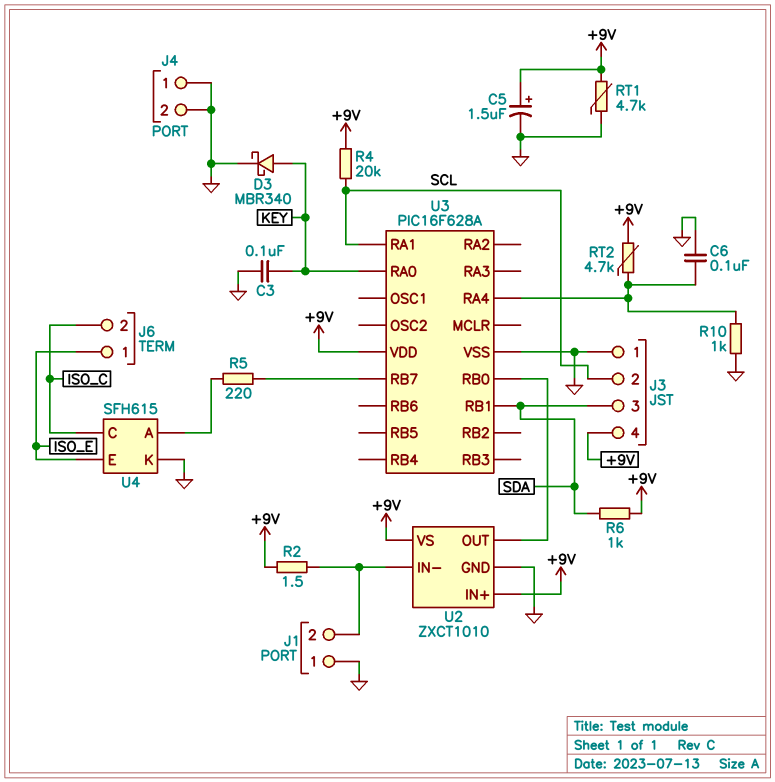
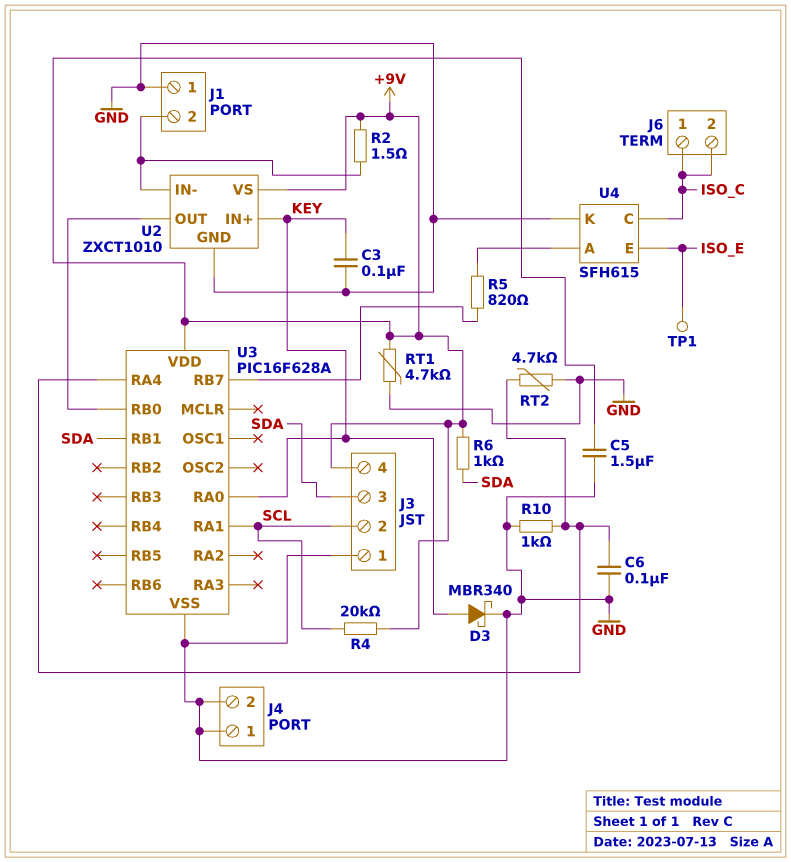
C5: 1.5uF (plus +9V, minus GND) -> 1.5uF (+9V, GND)
J6 pin 1: ISO_E -> ISO_C
R5: 220 (U3/RB7, U4/A) -> 820 (U3/RB7, U4/A)
RT2: 4.7k (+9V, U3/RA4) -> 4.7k (GND, U3/RA4)
TP1: none -> test point (ISO_E)
U2 pin IN+: +9V -> KEY

